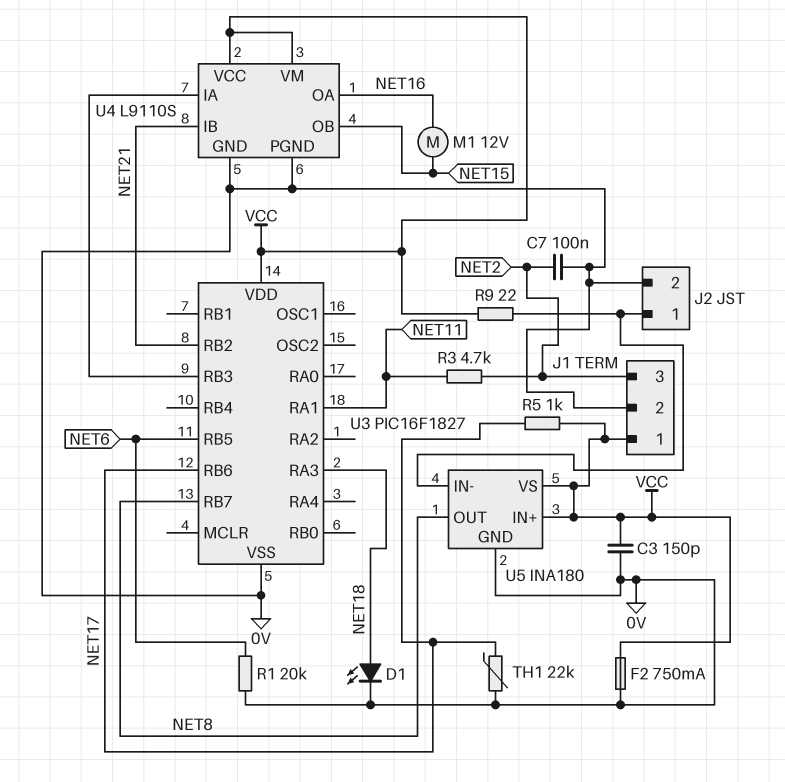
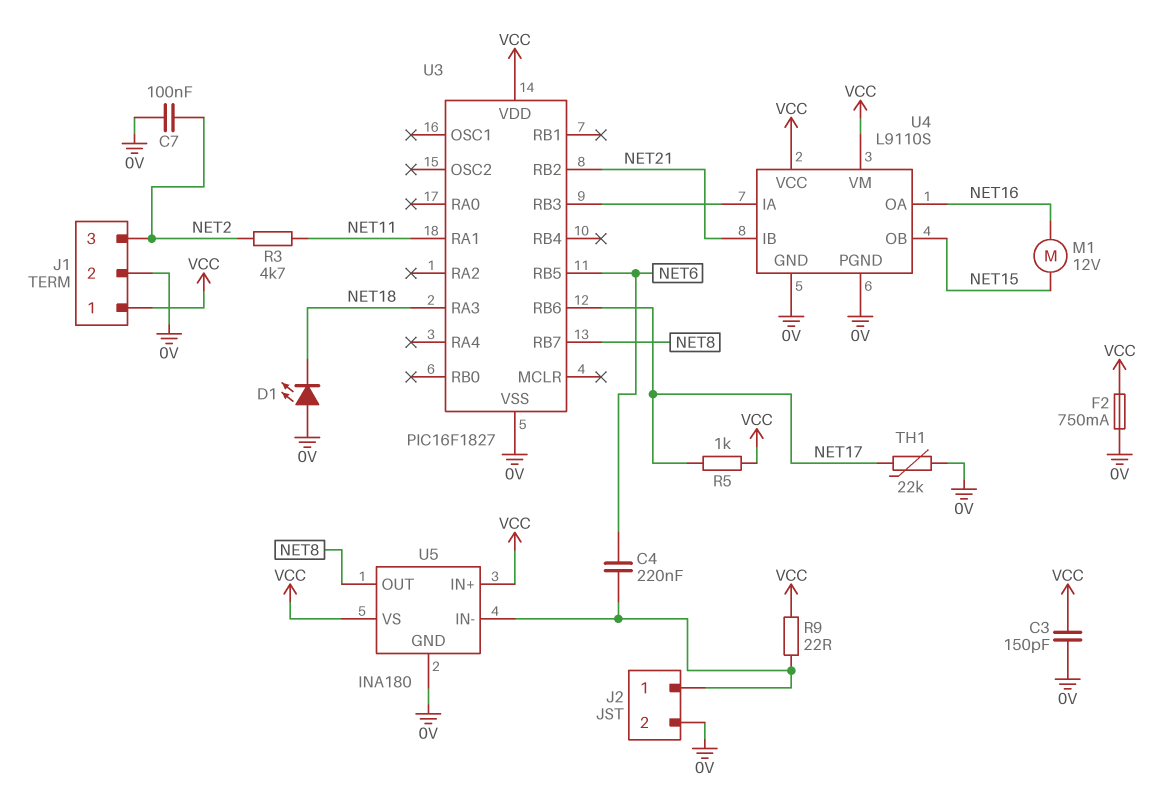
C4: none -> 220nF (J2/1, NET6)
D1: LED (A NET18, K 0V) -> LED (A 0V, K NET18)
R1: 20k (0V, NET6) -> none

